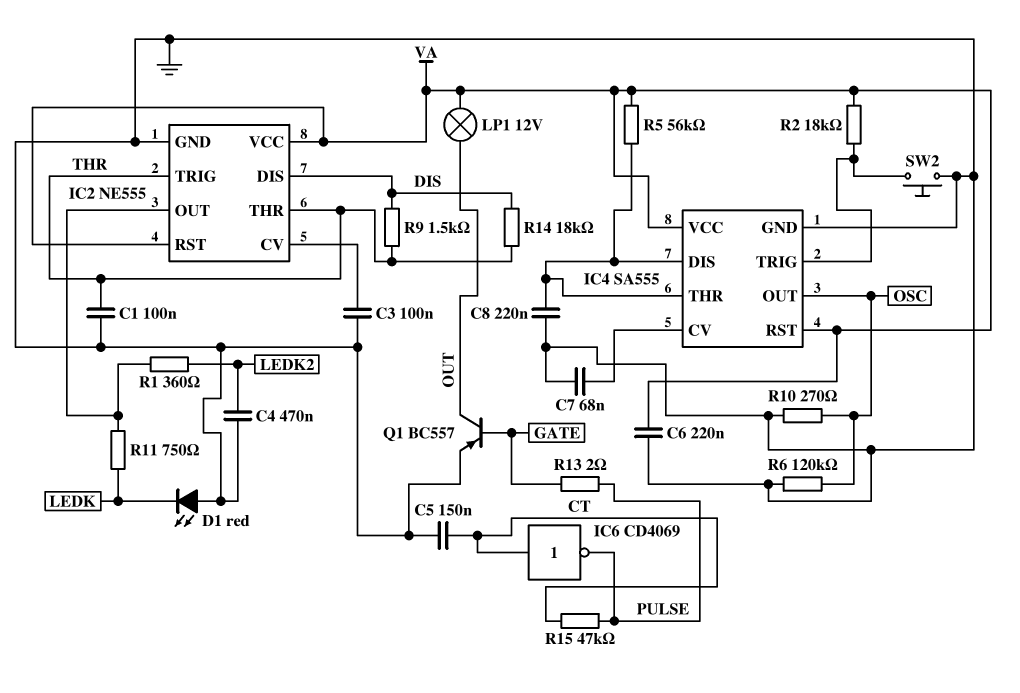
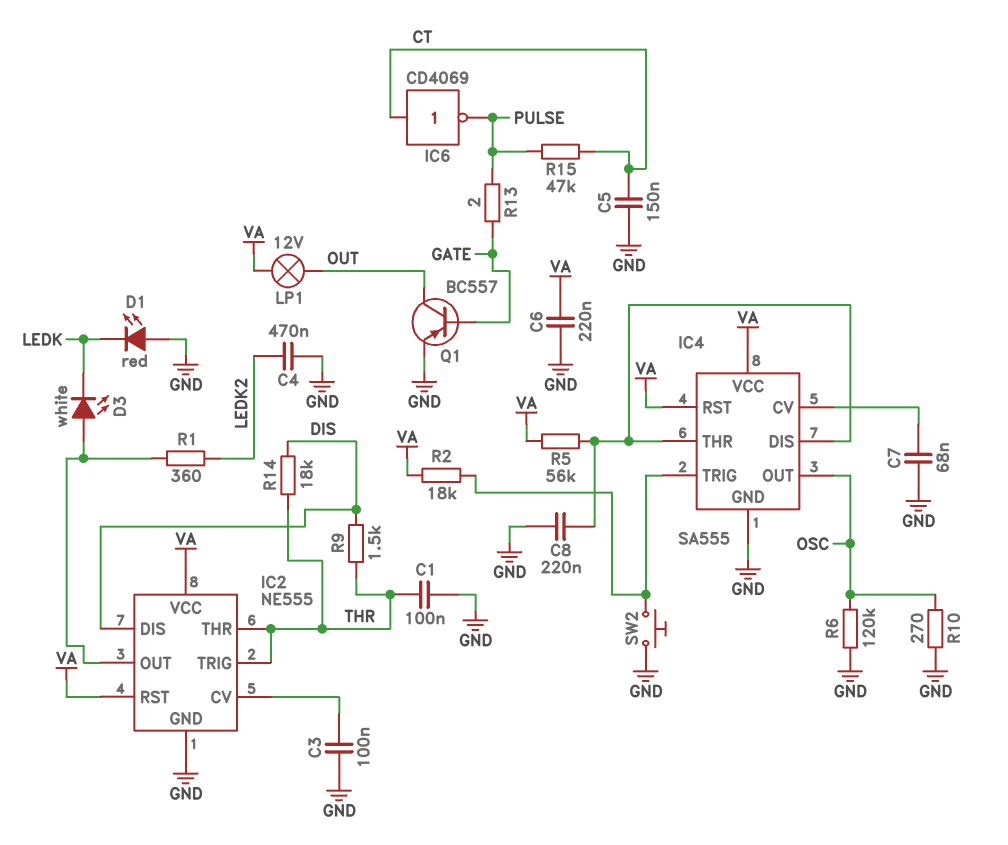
D3: none -> LED white (A IC2/OUT, K LEDK)
R11: 750 (IC2/OUT, LEDK) -> none

